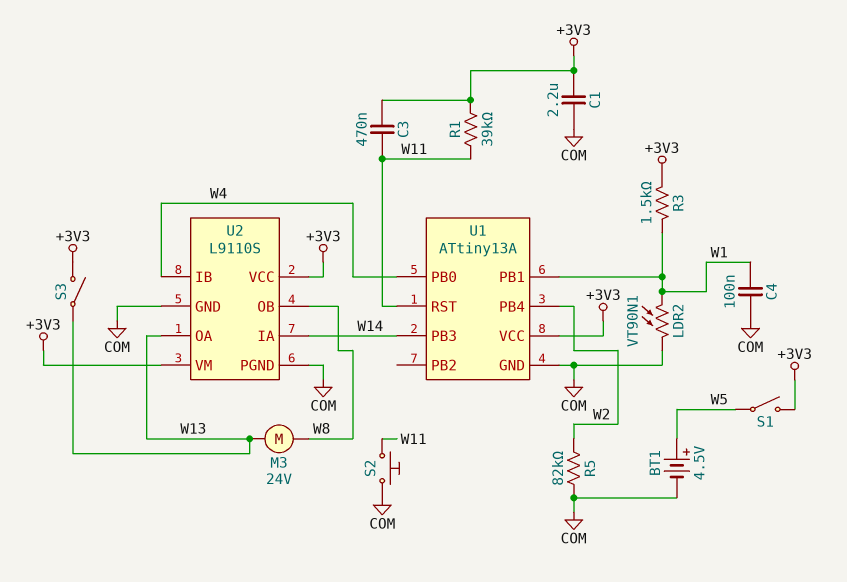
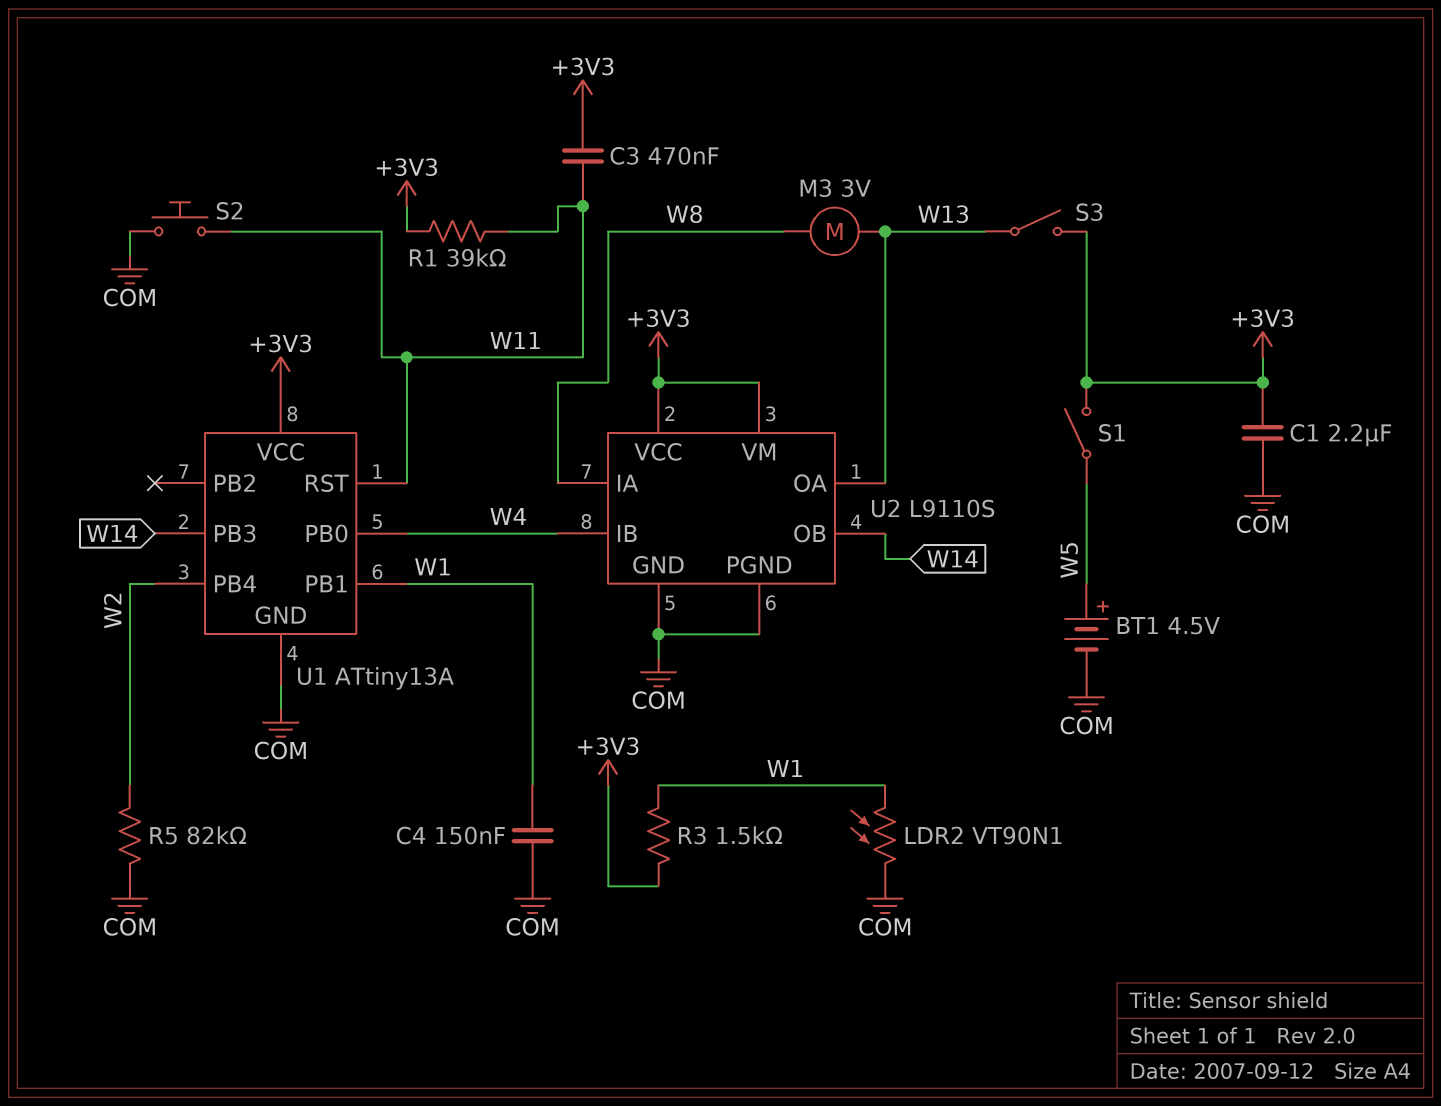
C4: 100nF (COM, W1) -> 150nF (COM, W1)
M3: motor 24V (W8, W13) -> motor 3V (W8, W13)
U2 pin IA: W14 -> W8
U2 pin OB: W8 -> W14

